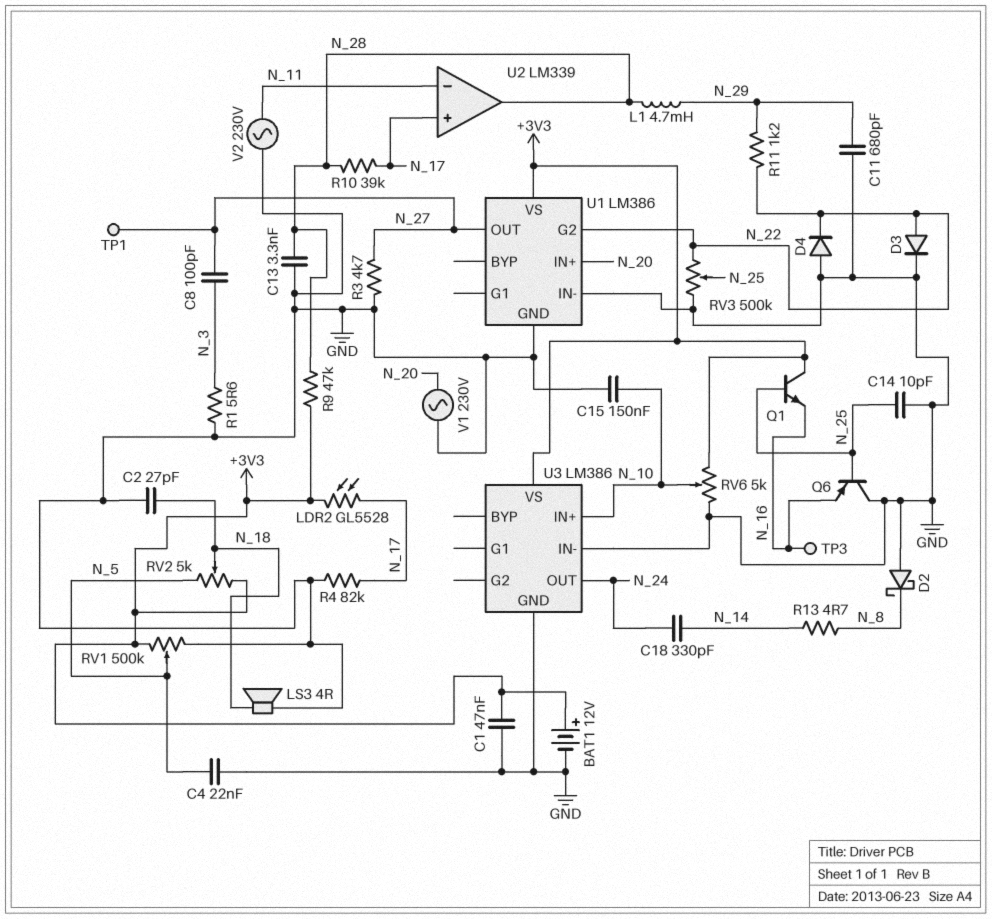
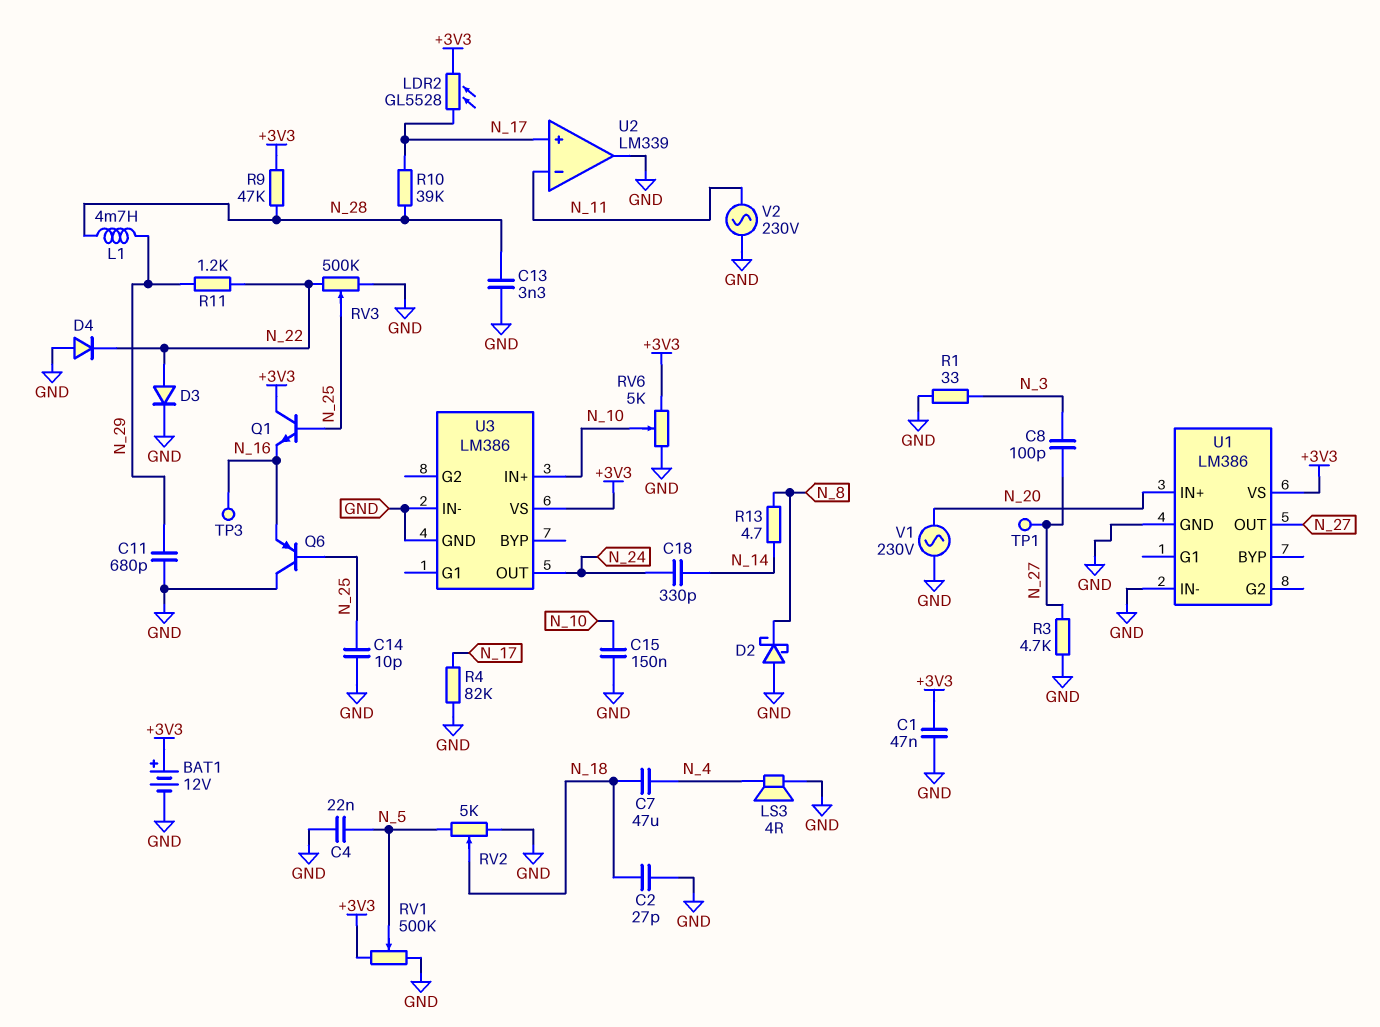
C7: none -> 47uF (N_4, N_18)
LS3: speaker 4R (GND, N_18) -> speaker 4R (GND, N_4)
R1: 5.6 (GND, N_3) -> 33 (GND, N_3)
RV2: 5k (+3V3, N_5, wiper N_18) -> 5k (GND, N_5, wiper N_18)
U1 pin G2: N_22 -> none
U2 pin out: N_28 -> GND

